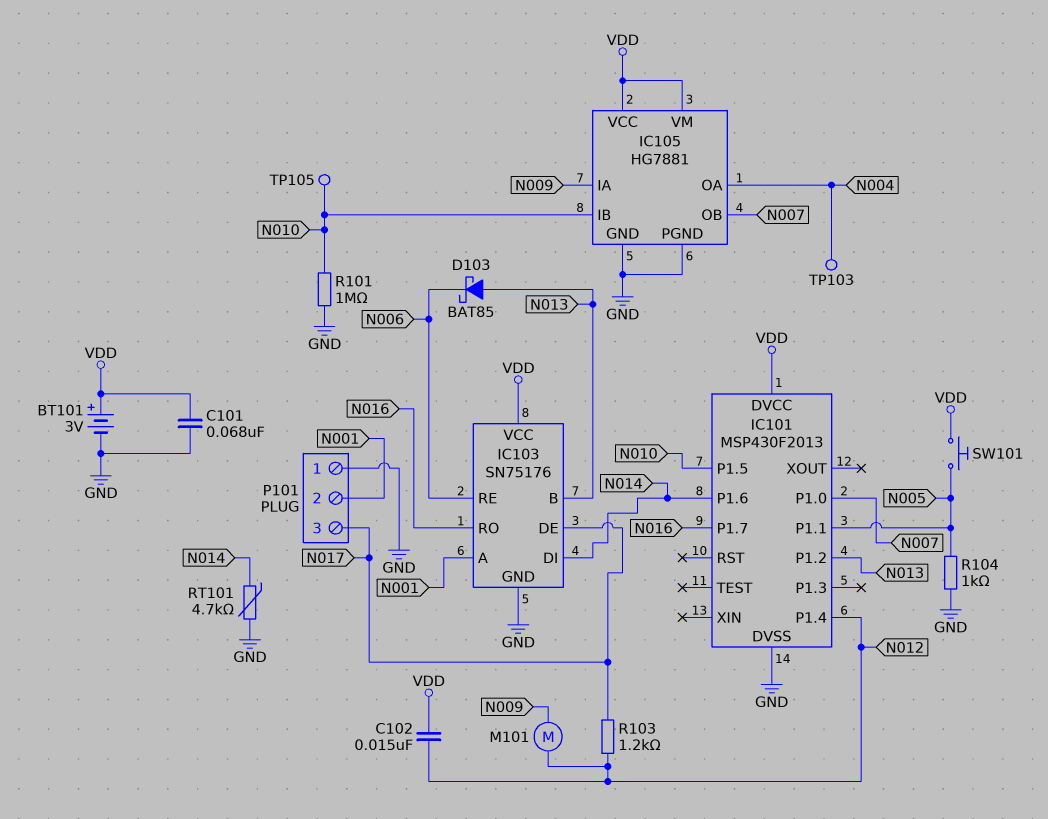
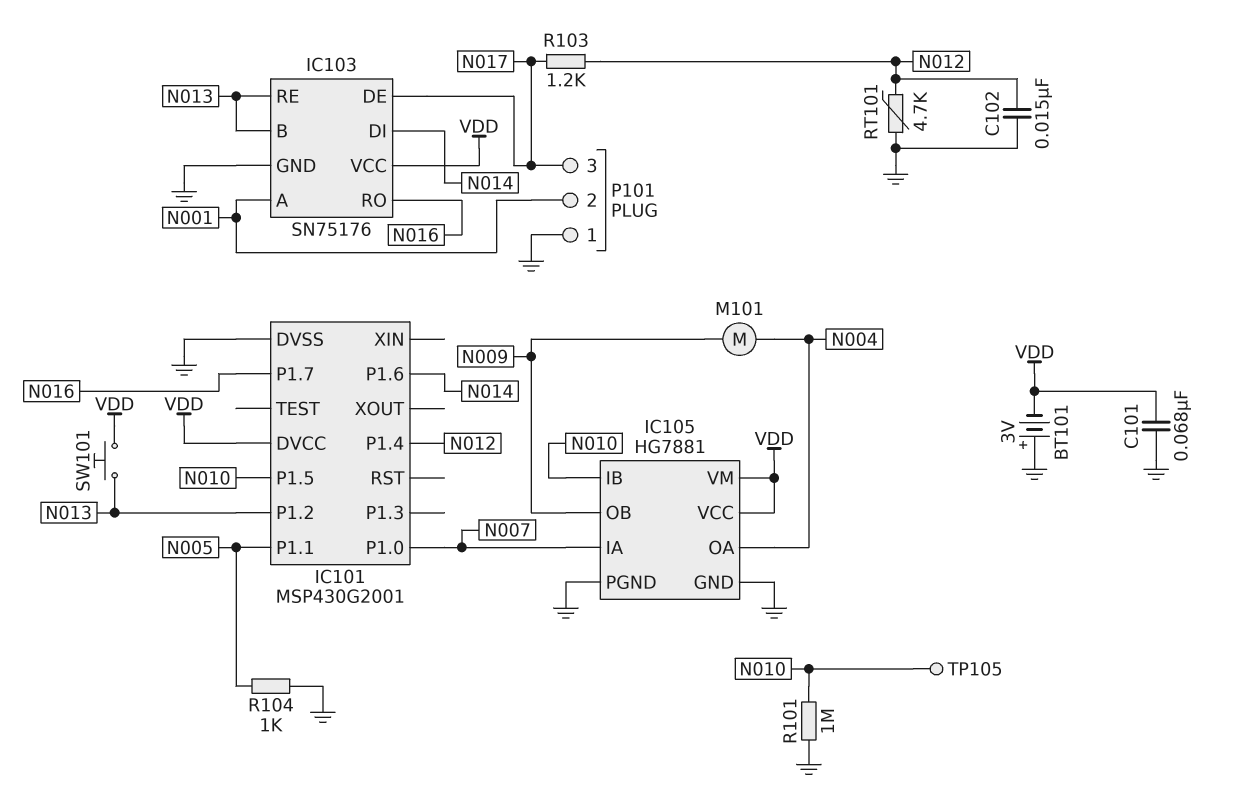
BT101: 3V (plus VDD, minus GND) -> 3V (plus GND, minus VDD)
C102: 15nF (N012, VDD) -> 15nF (GND, N012)
D103: schottky BAT85 (A N013, K N006) -> none
IC101: MSP430F2013 -> MSP430G2001
IC103 pin RE: N006 -> N013
IC105 pin IA: N009 -> N007
IC105 pin OB: N007 -> N009
M101: motor (N009, N012) -> motor (N004, N009)
RT101: 4.7k (GND, N014) -> 4.7k (GND, N012)
SW101: button (N005, VDD) -> button (N013, VDD)
TP103: test point (N004) -> none

